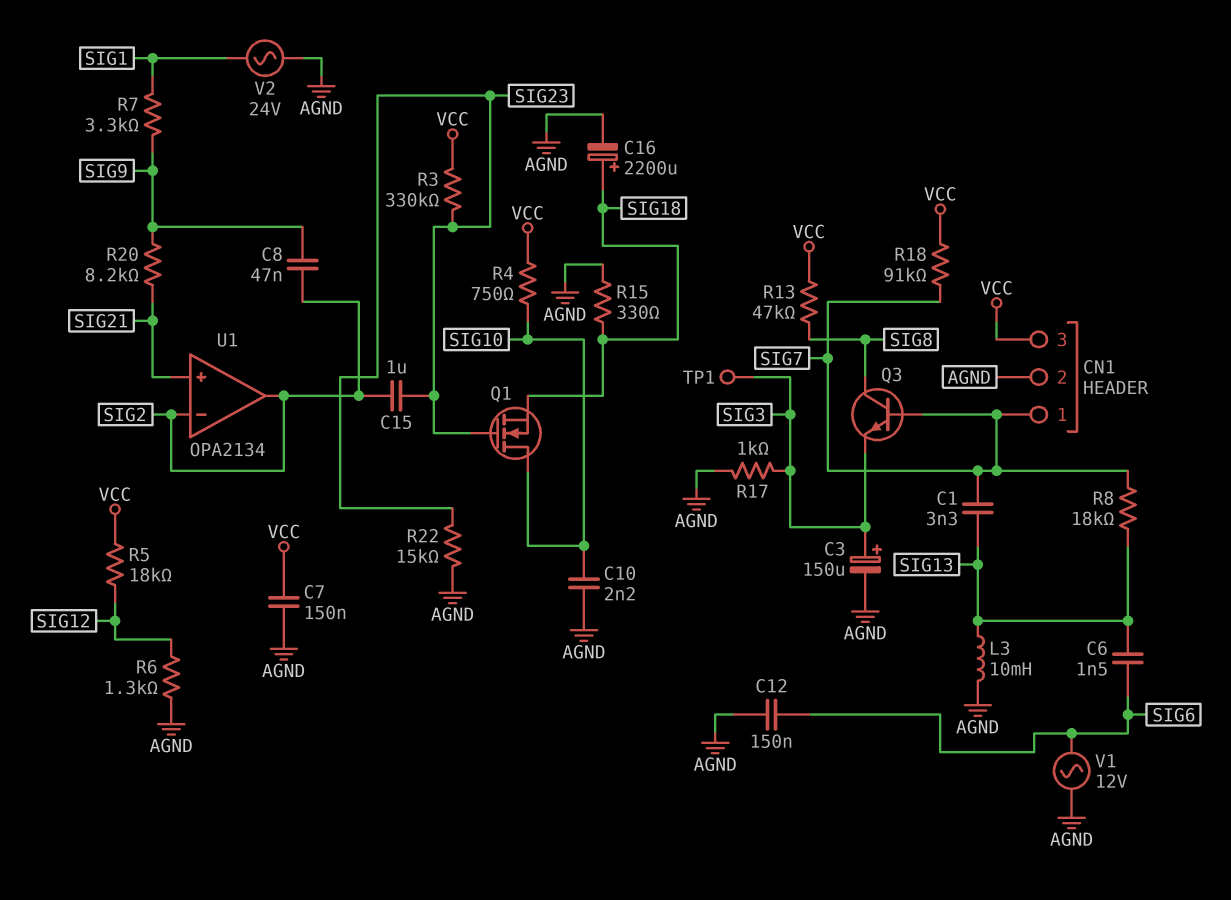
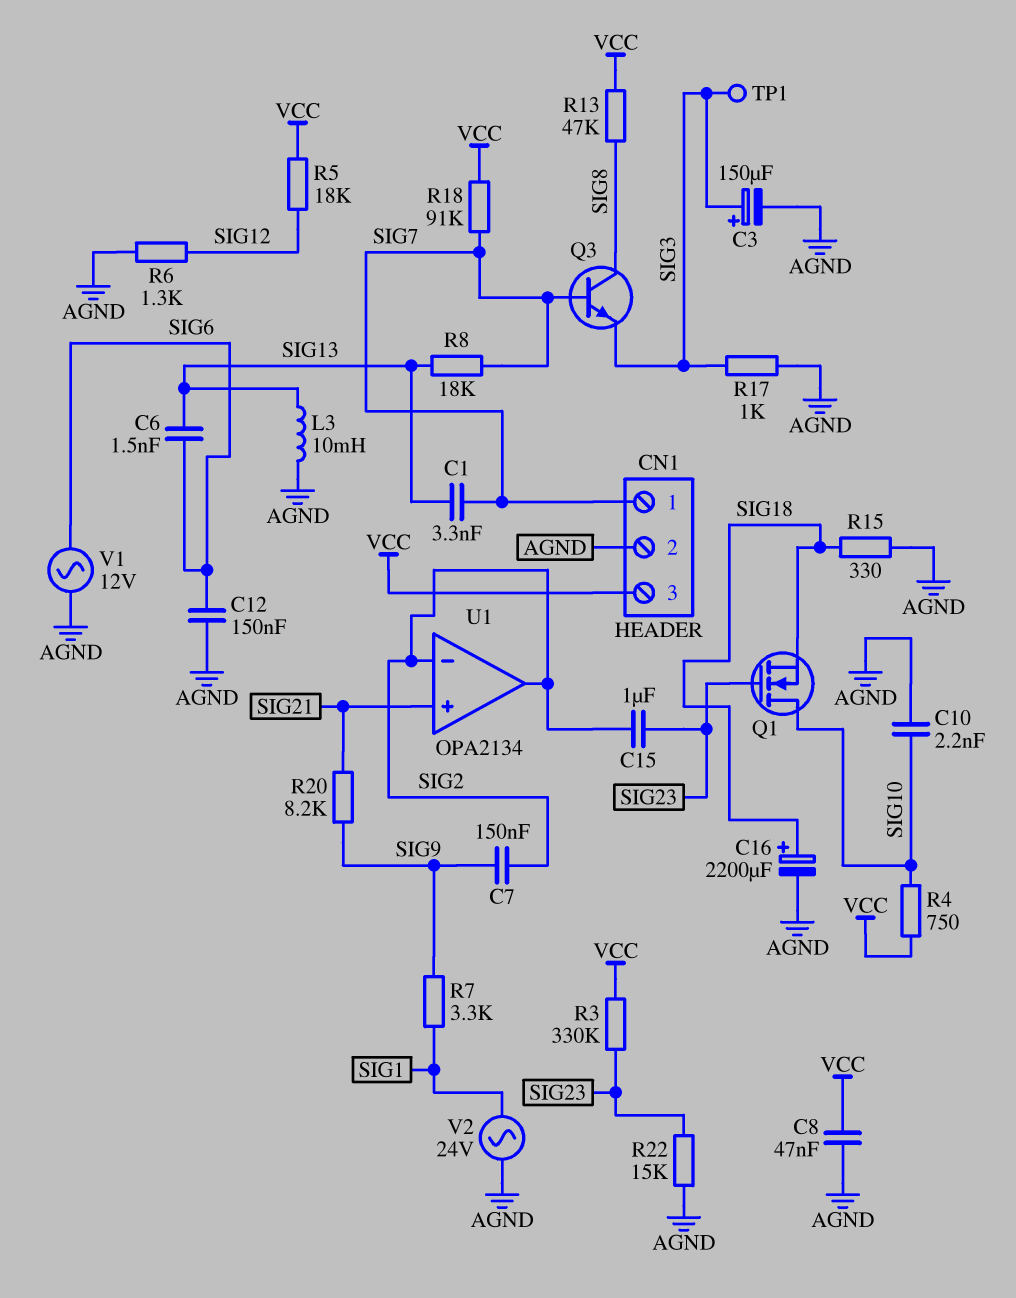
C7: 150nF (AGND, VCC) -> 150nF (SIG2, SIG9)
C8: 47nF (SIG2, SIG9) -> 47nF (AGND, VCC)

